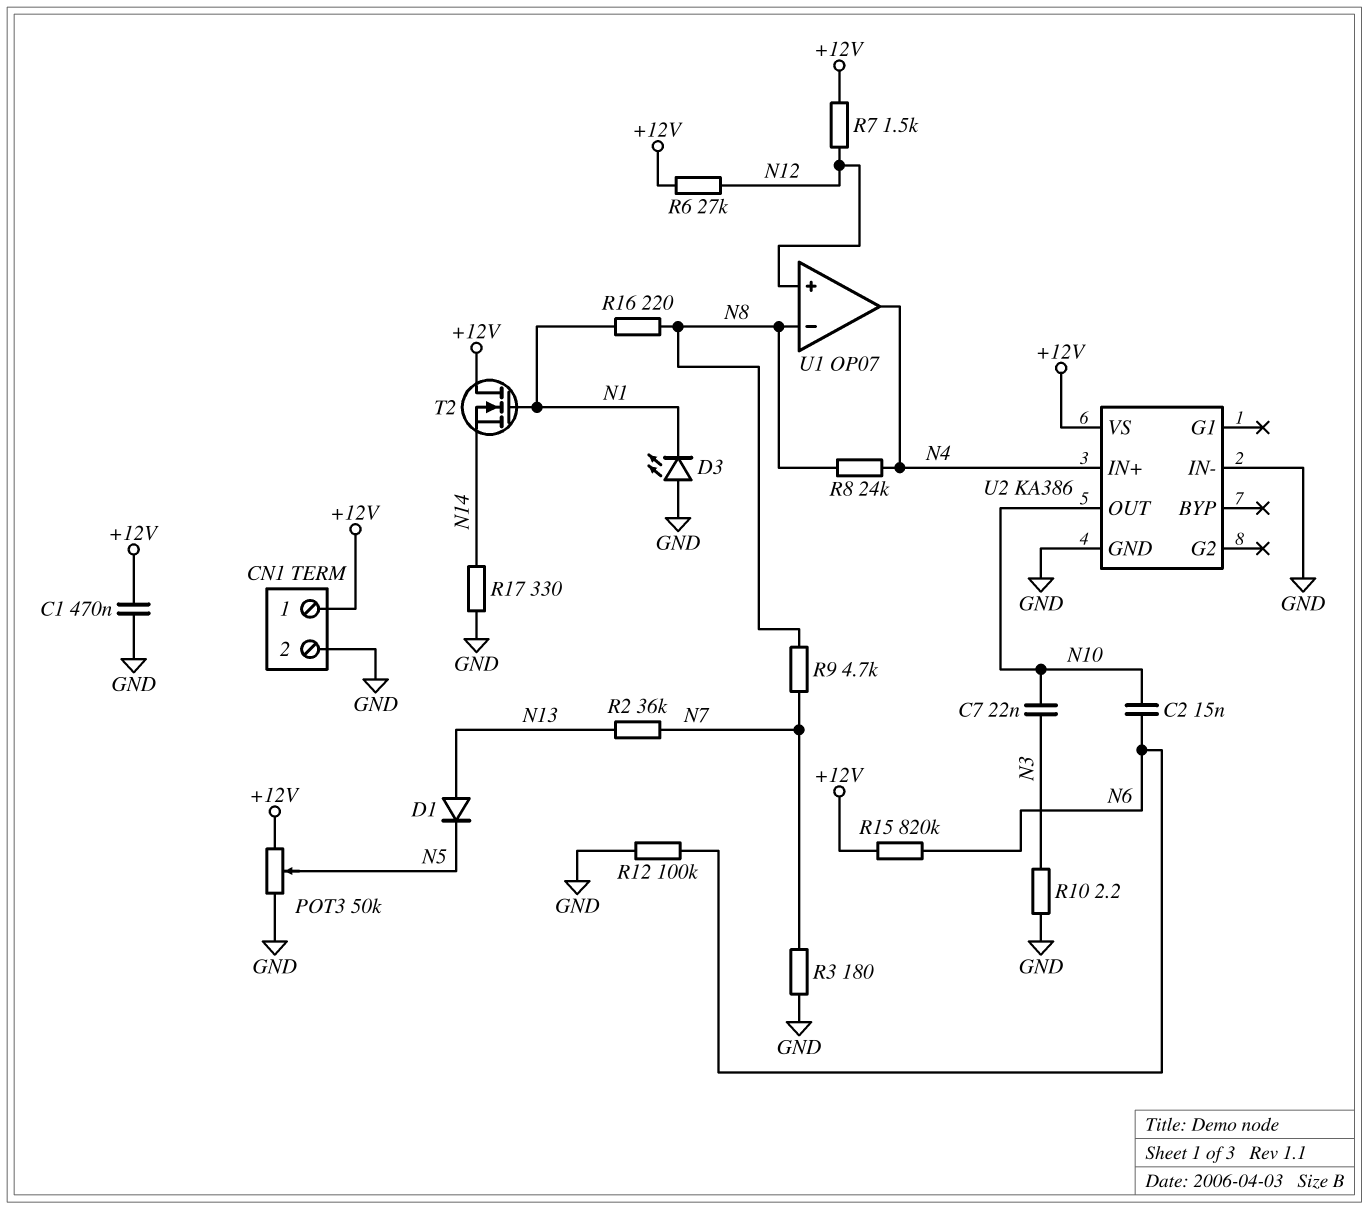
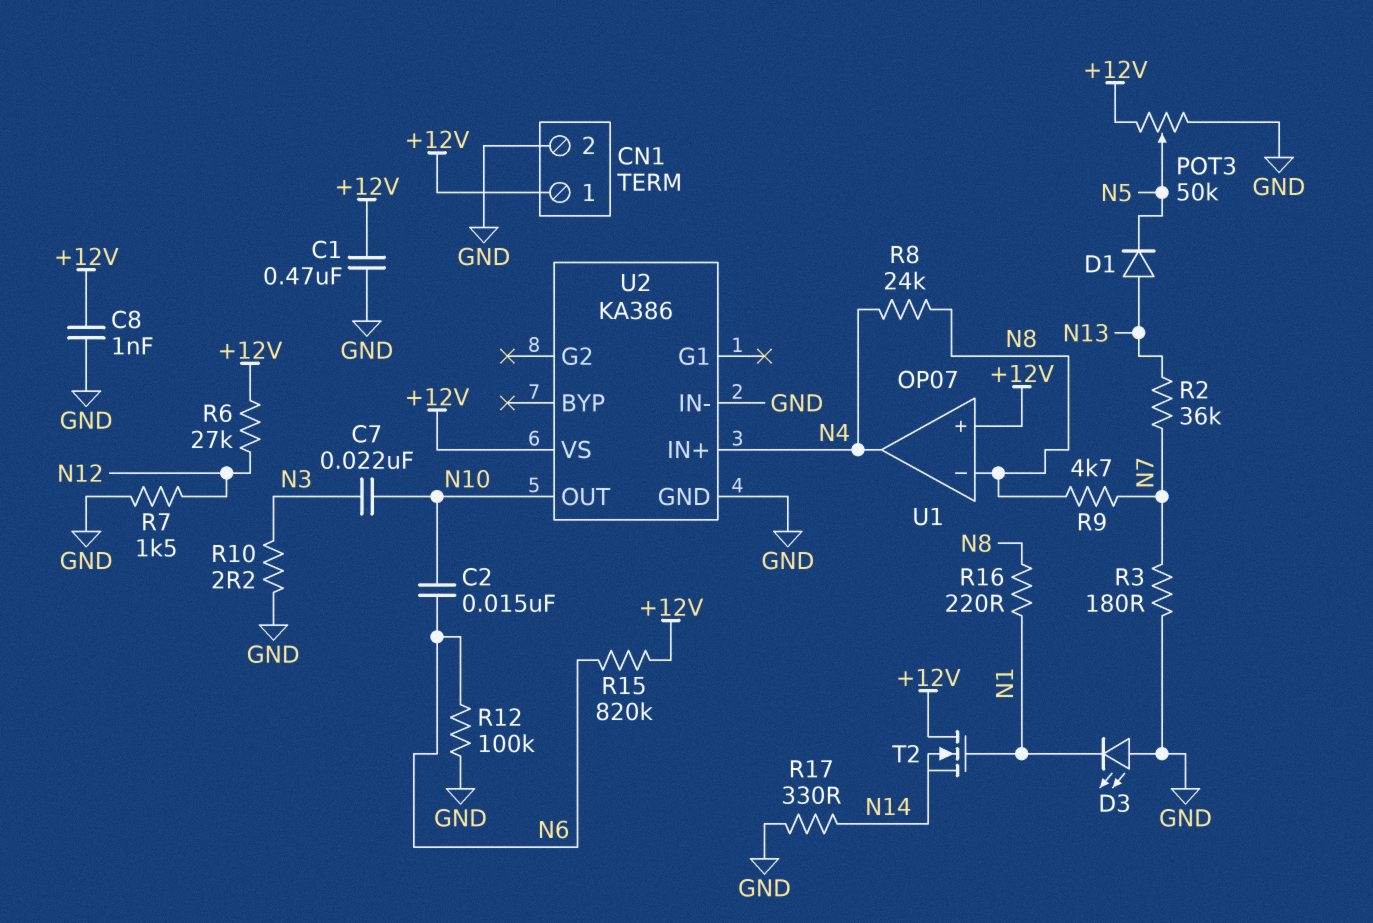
C8: none -> 1nF (+12V, GND)
R7: 1.5k (+12V, N12) -> 1.5k (GND, N12)
U1 pin in+: N12 -> +12V

